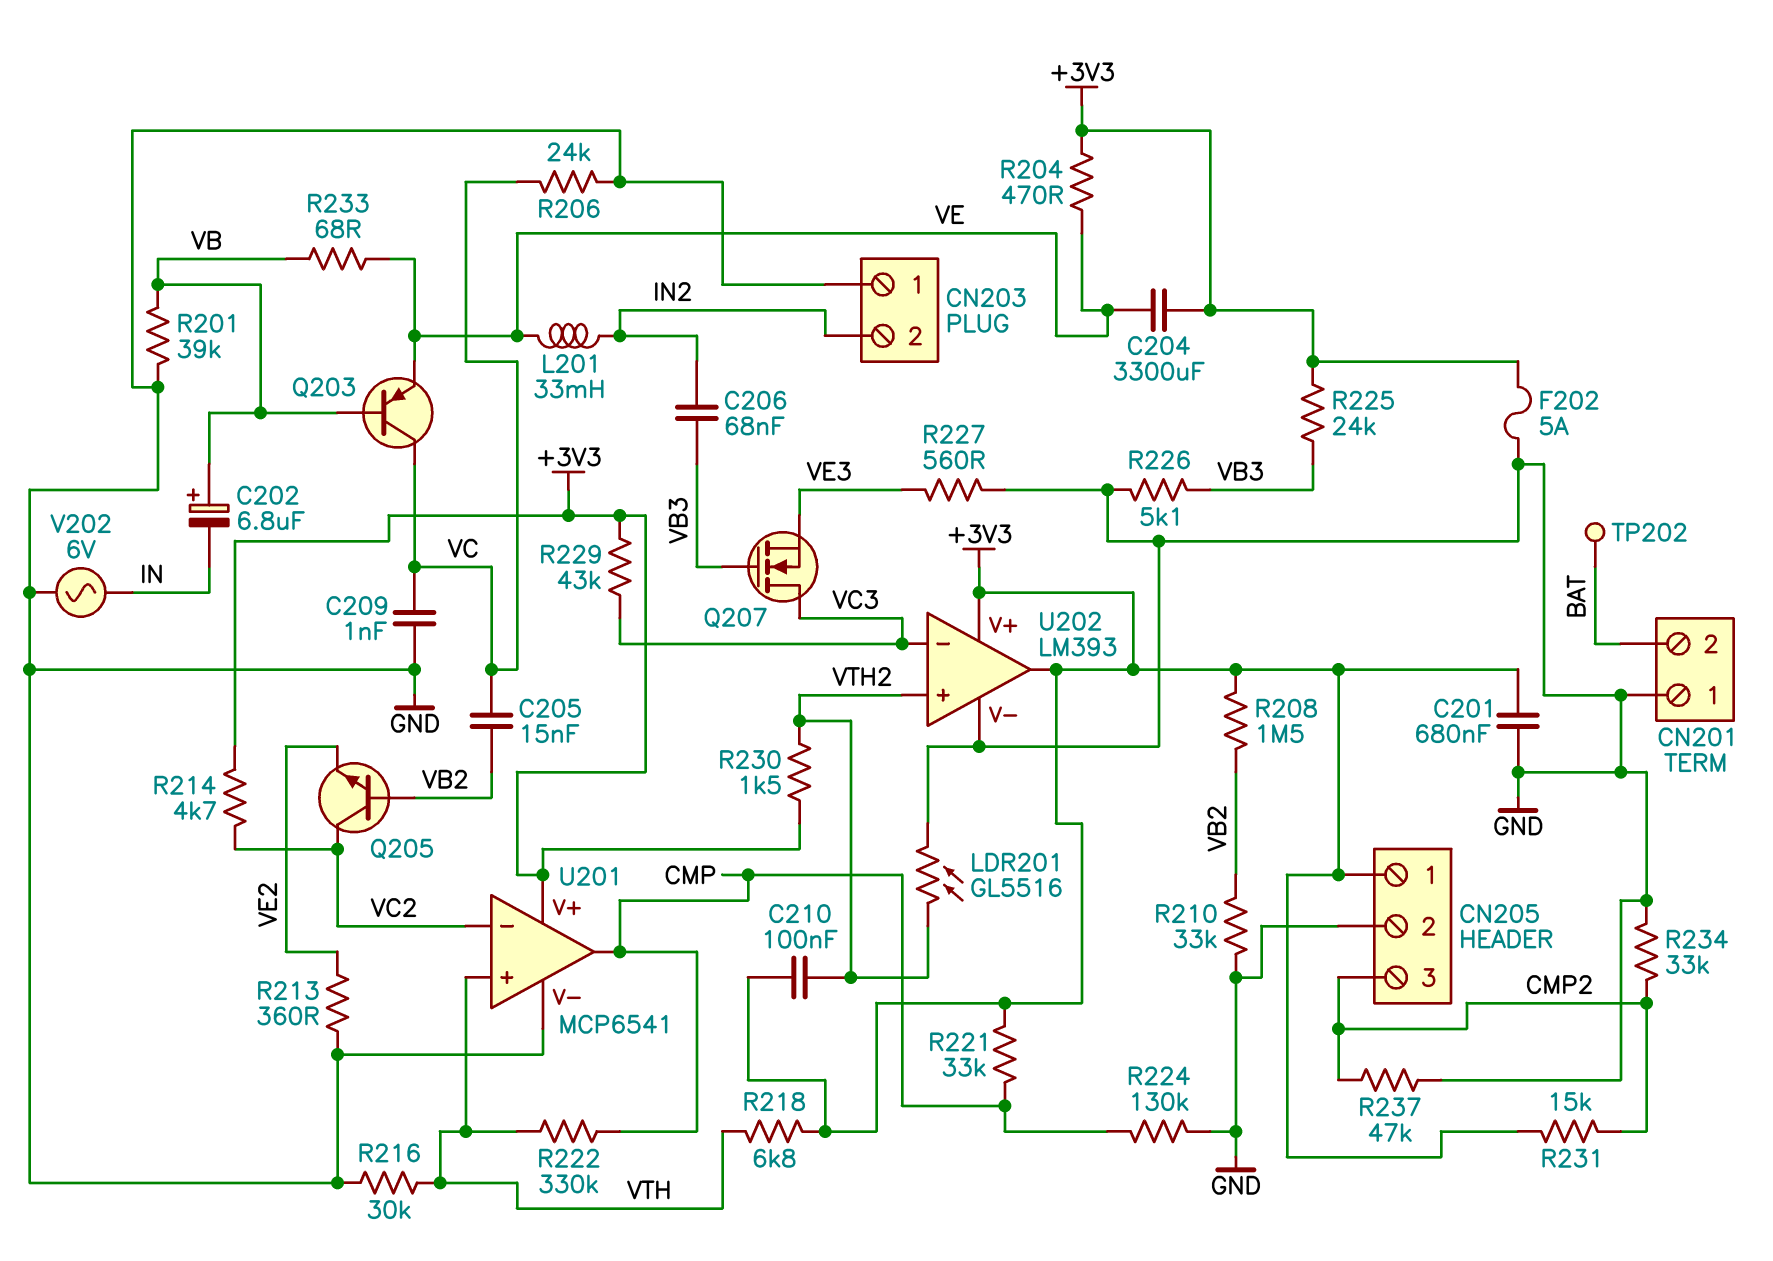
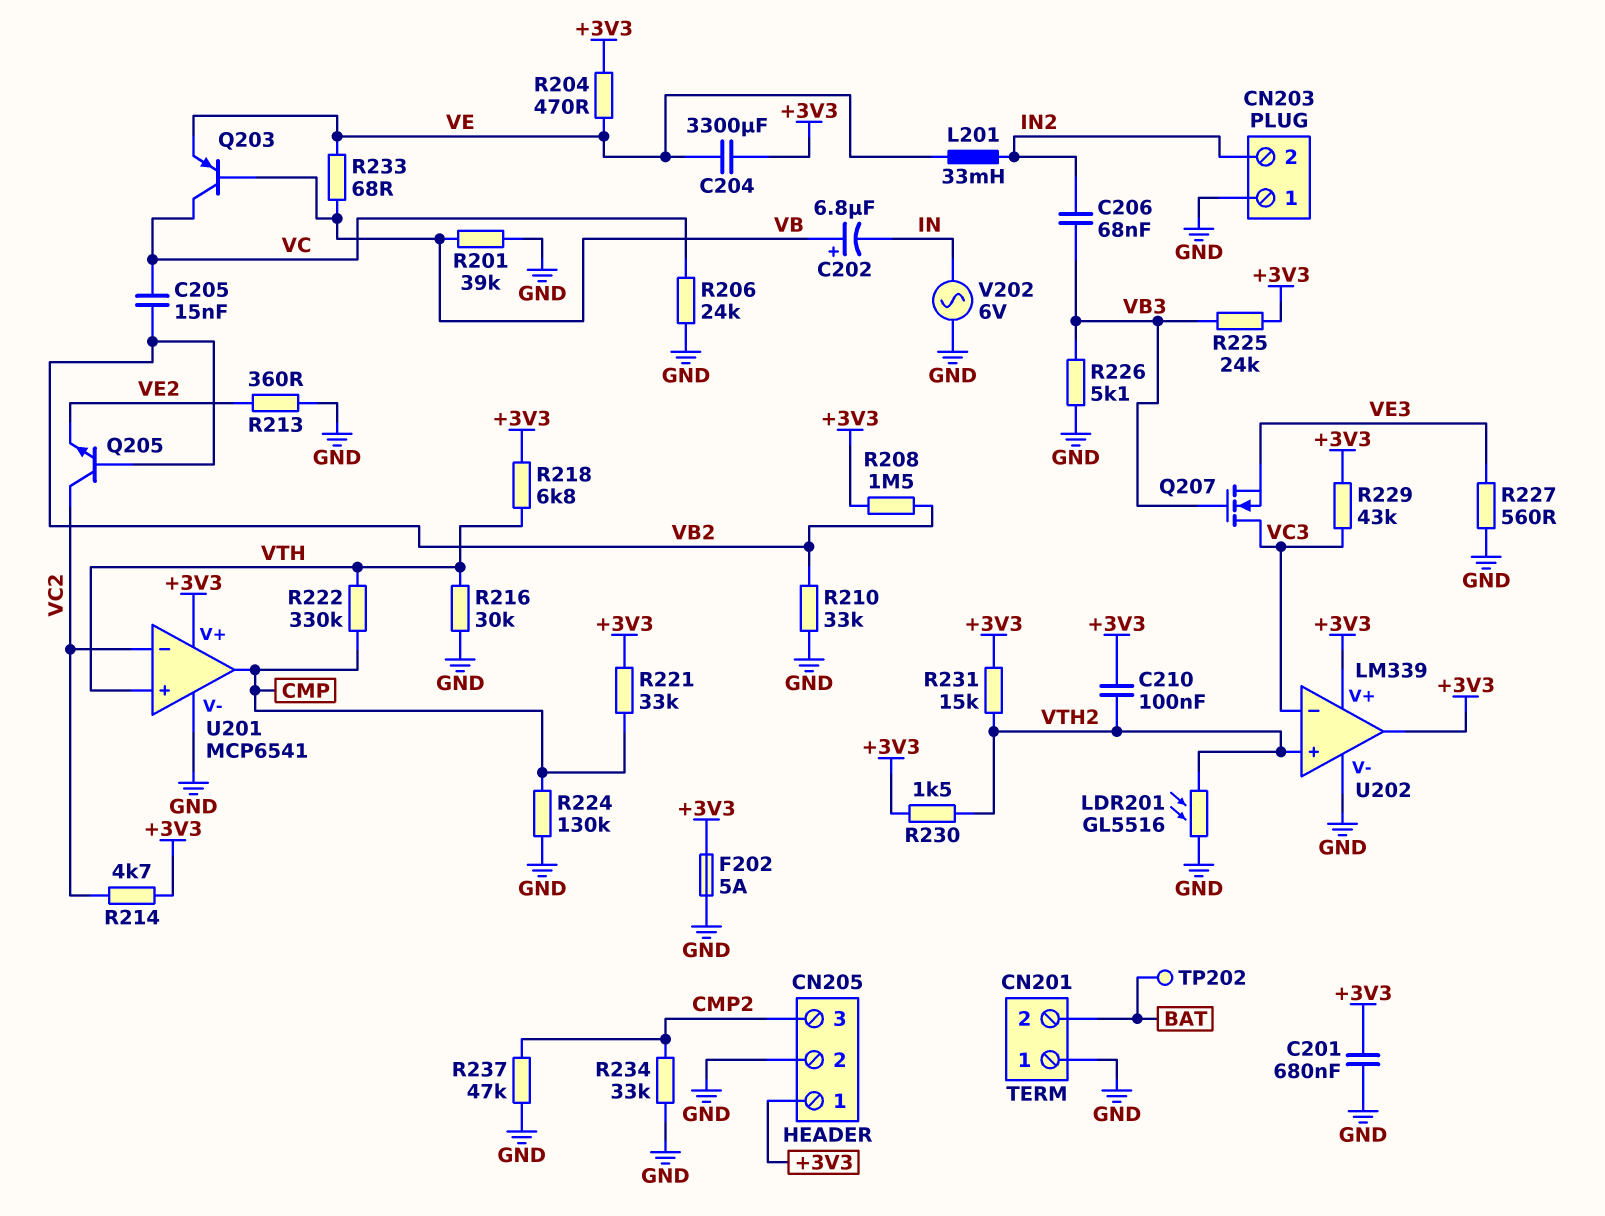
C209: 1nF (GND, VC) -> none
R231: 15k (+3V3, CMP2) -> 15k (+3V3, VTH2)
U202: LM393 -> LM339

